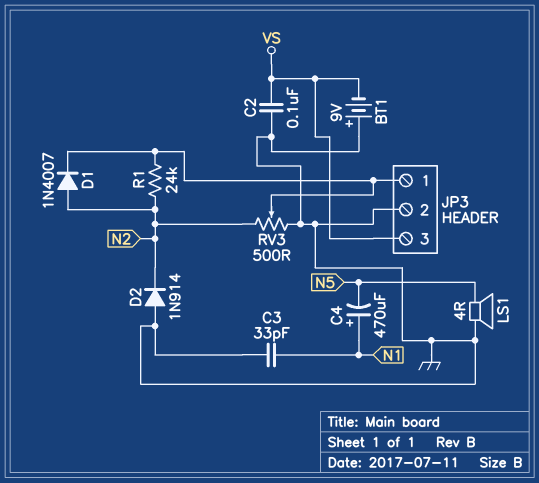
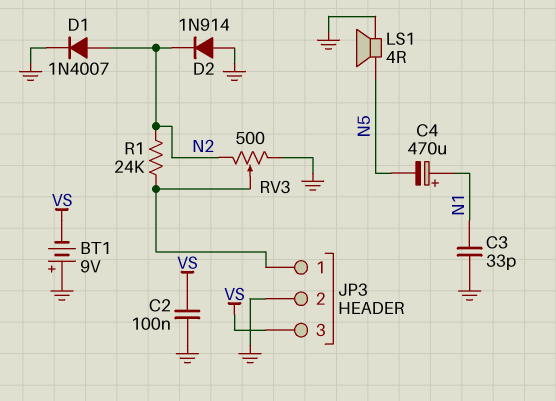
D1: diode 1N4007 (A N2, K JP3/1) -> diode 1N4007 (A N2, K GND)

